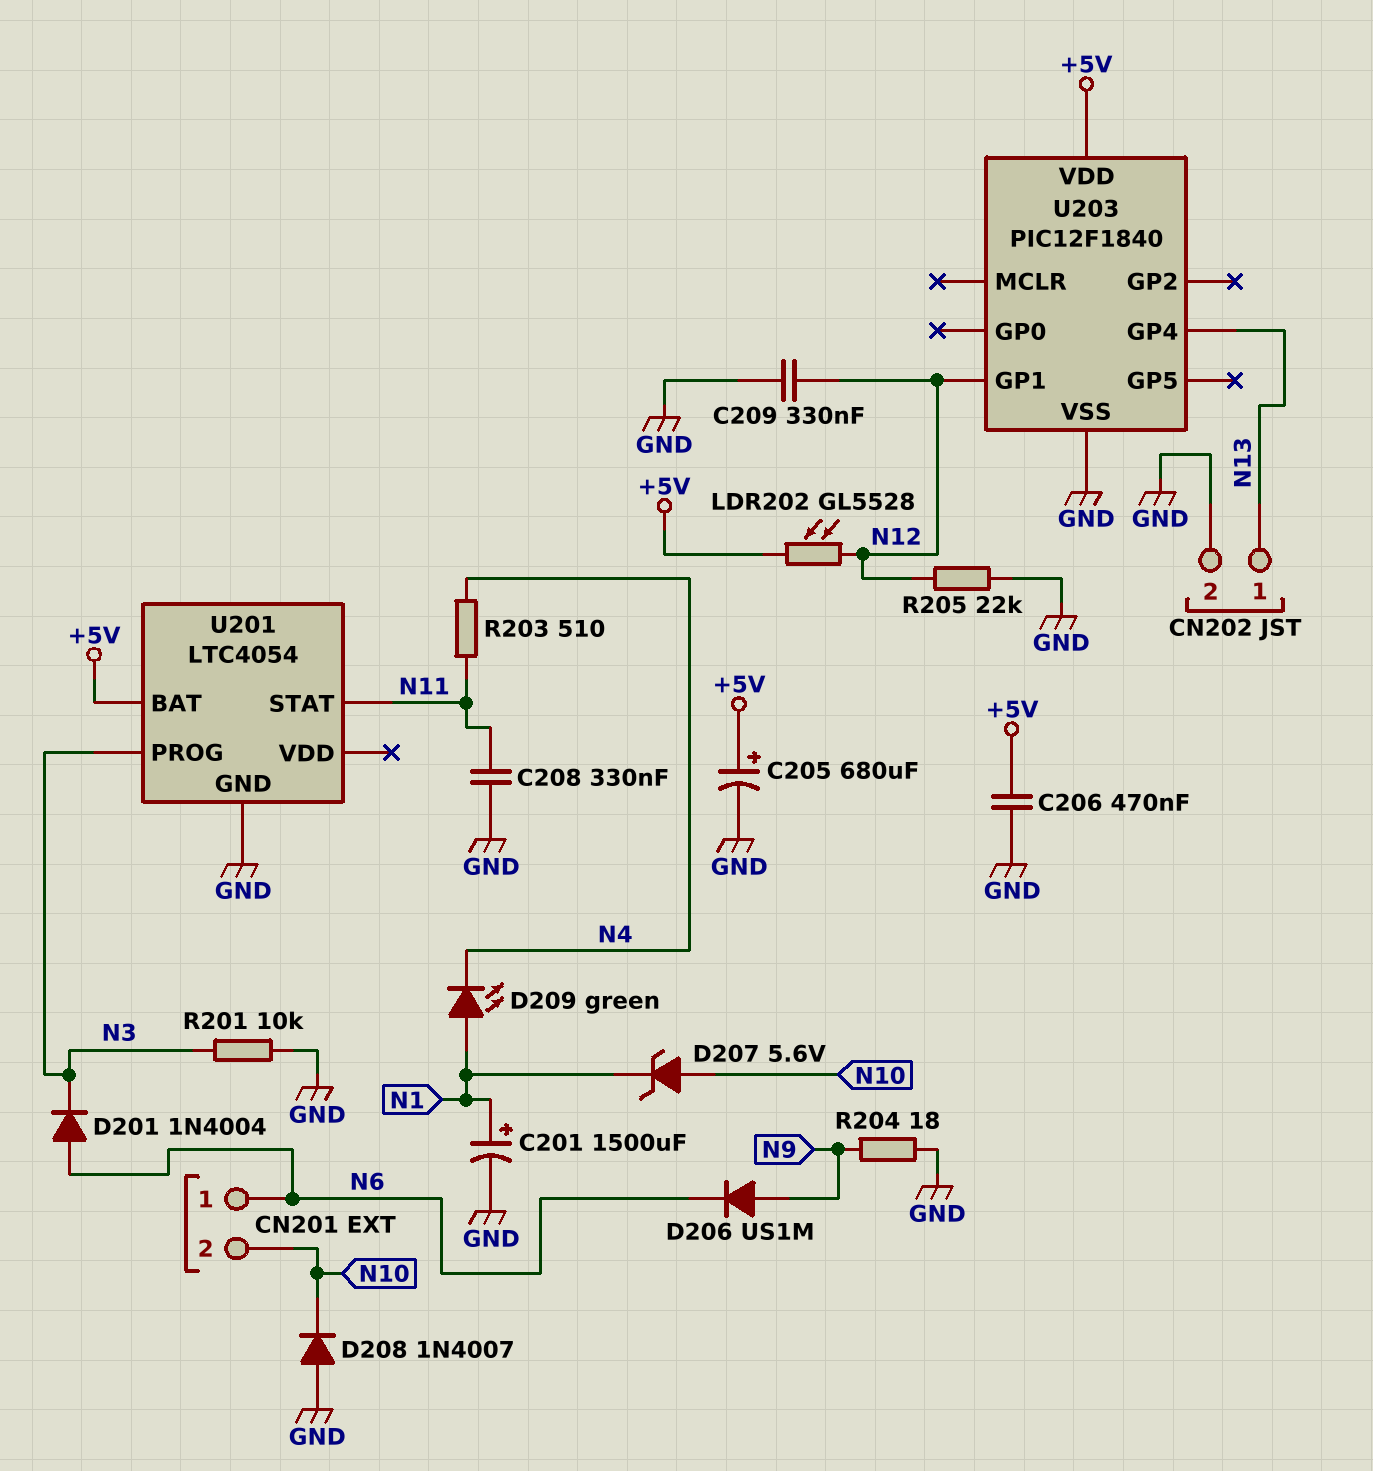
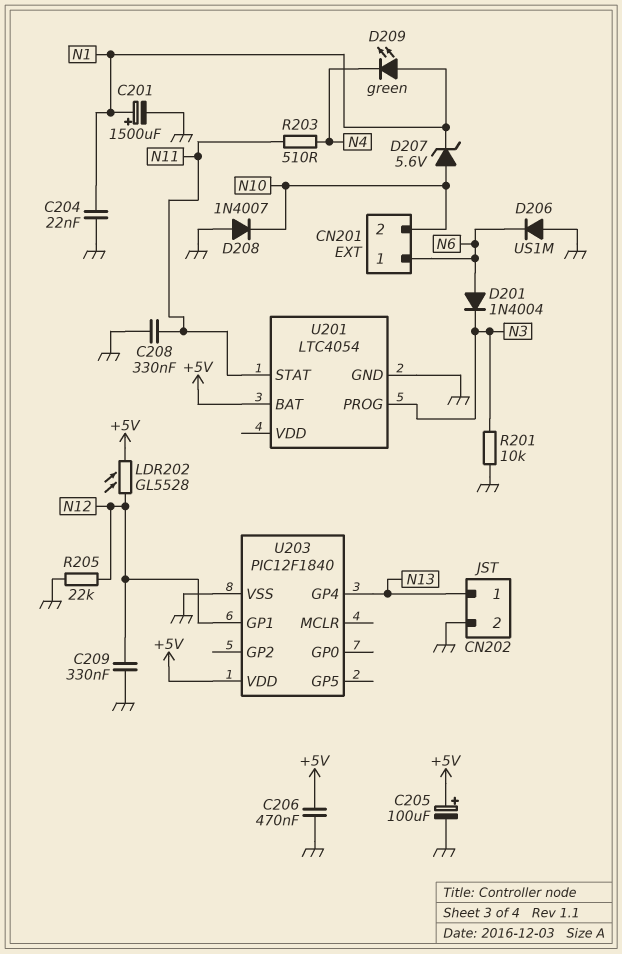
C204: none -> 22nF (GND, N1)
C205: 680uF (plus +5V, minus GND) -> 100uF (plus +5V, minus GND)
D206: diode US1M (A N9, K N6) -> diode US1M (A GND, K N6)
R204: 18 (GND, N9) -> none

